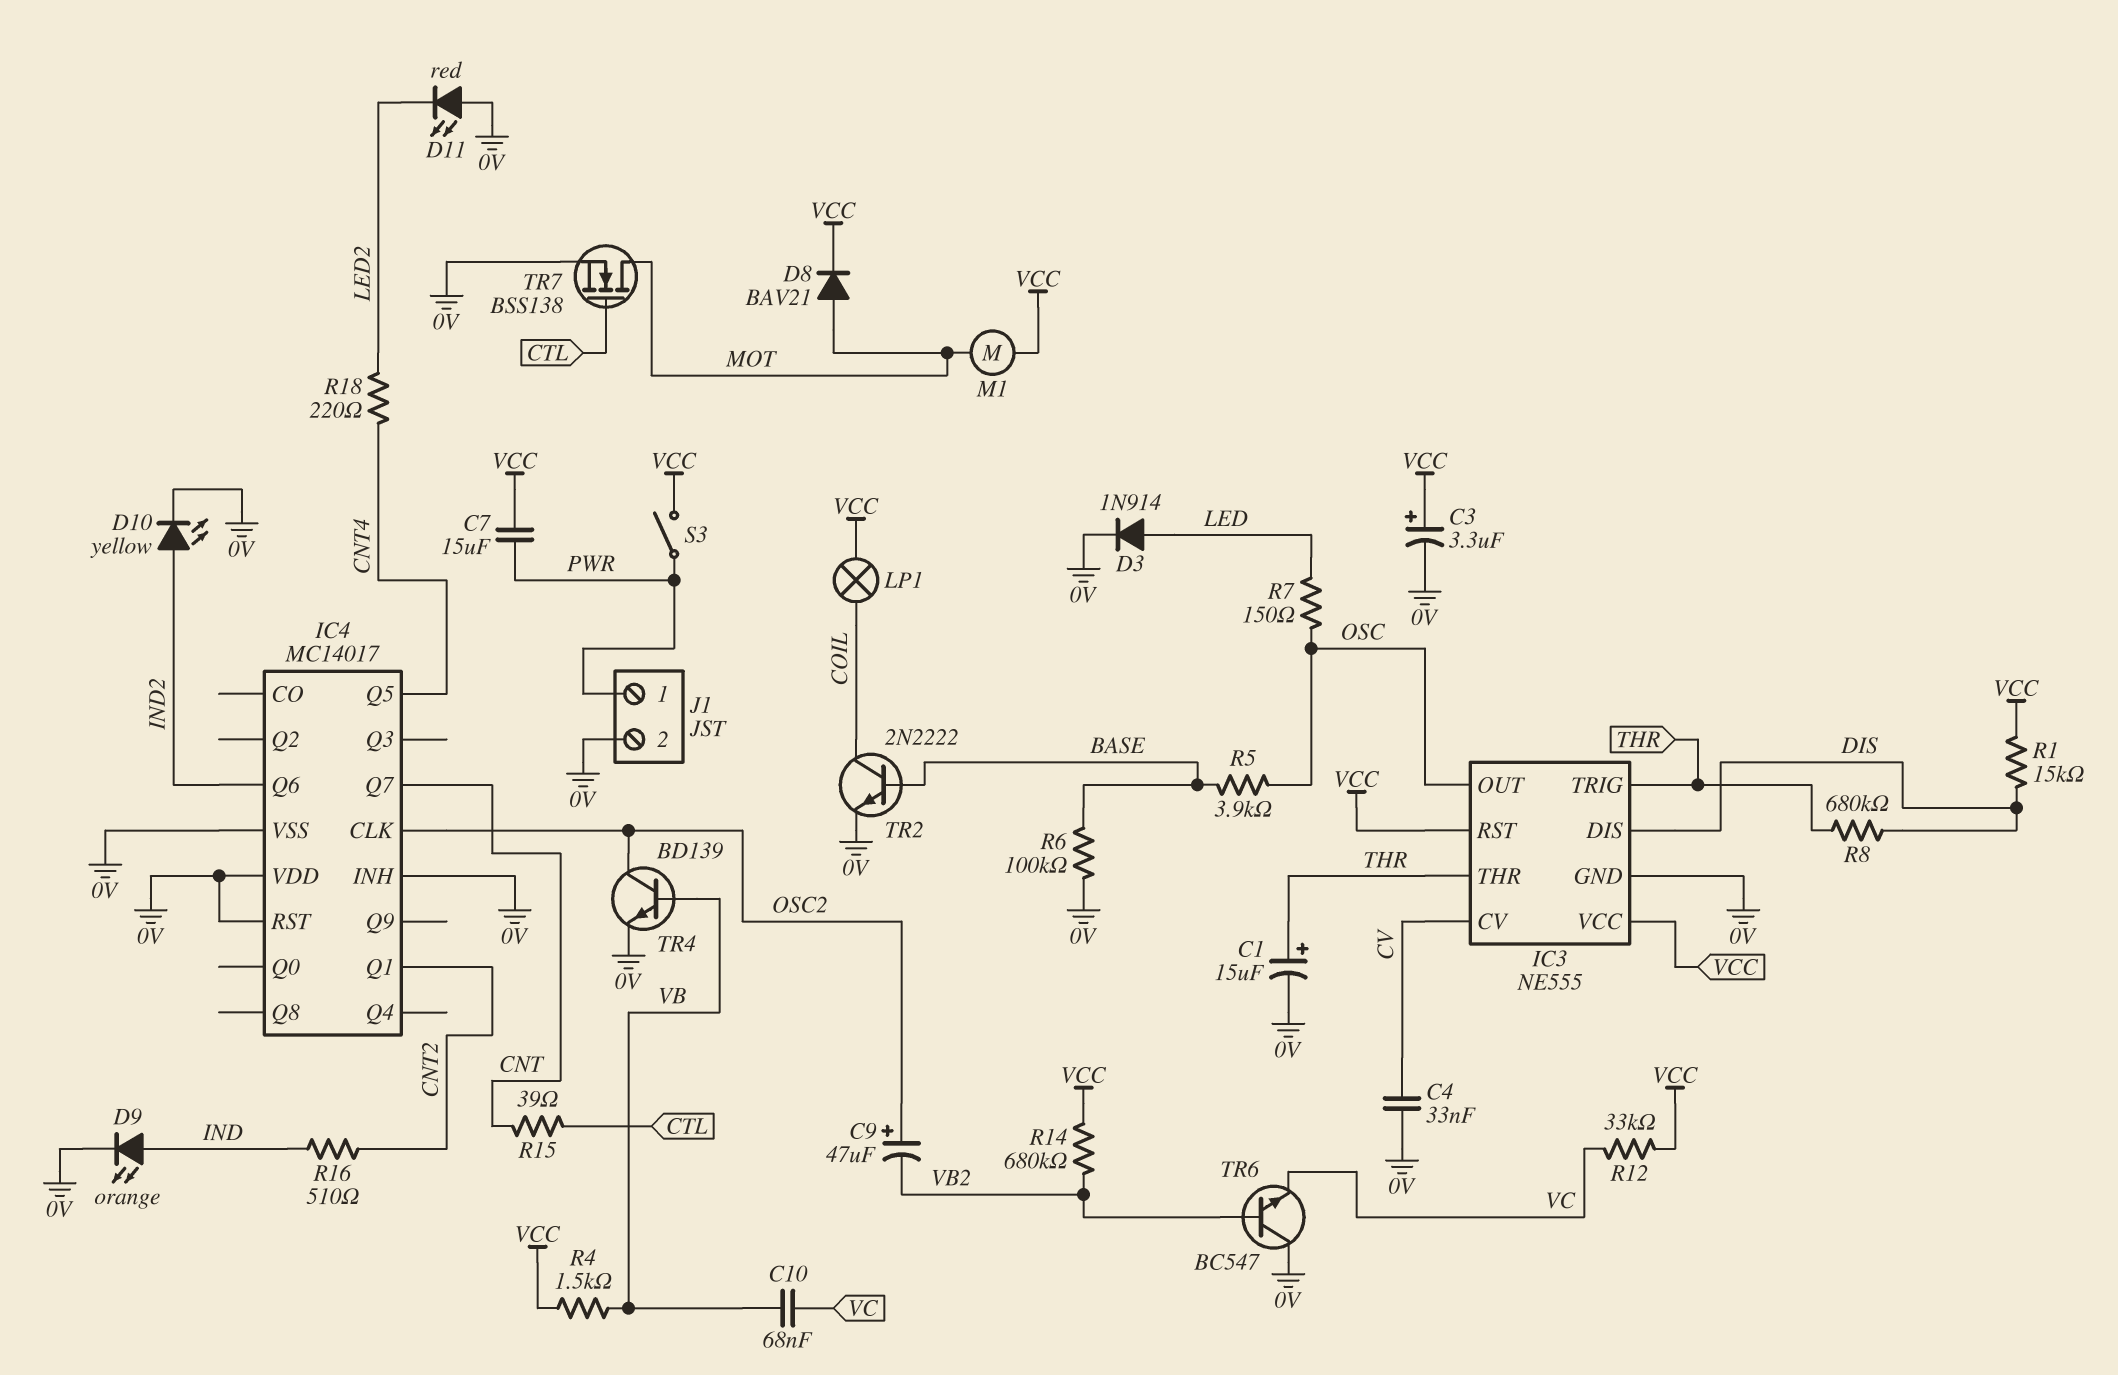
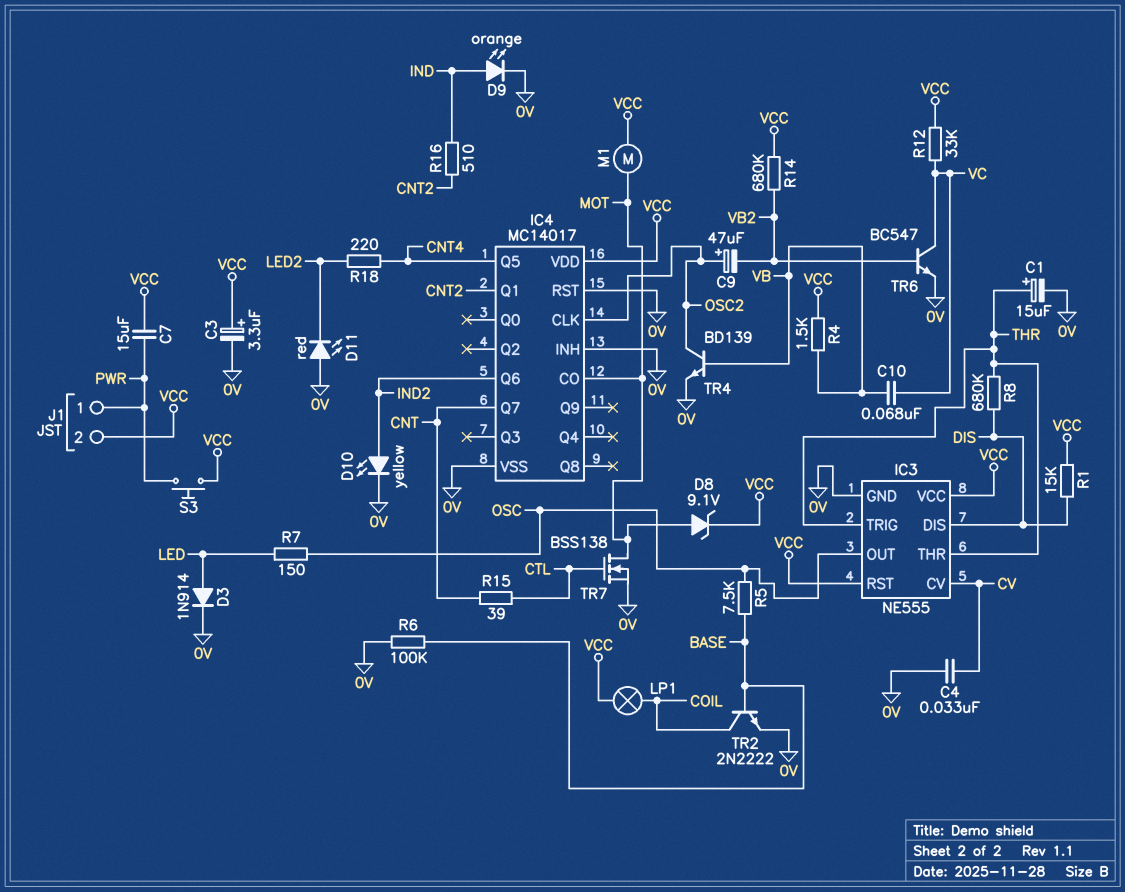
D8: diode BAV21 (A MOT, K VCC) -> zener 9.1V (A MOT, K VCC)
IC4 pin CO: none -> MOT
IC4 pin VDD: 0V -> VCC
J1 pin 2: 0V -> VCC
R5: 3.9k (BASE, OSC) -> 7.5k (BASE, OSC)
S3: switch (PWR, VCC) -> button (PWR, VCC)
TR6: NPN BC547 (B VB2, C 0V, E VC) -> NPN BC547 (B VB2, C VC, E 0V)

